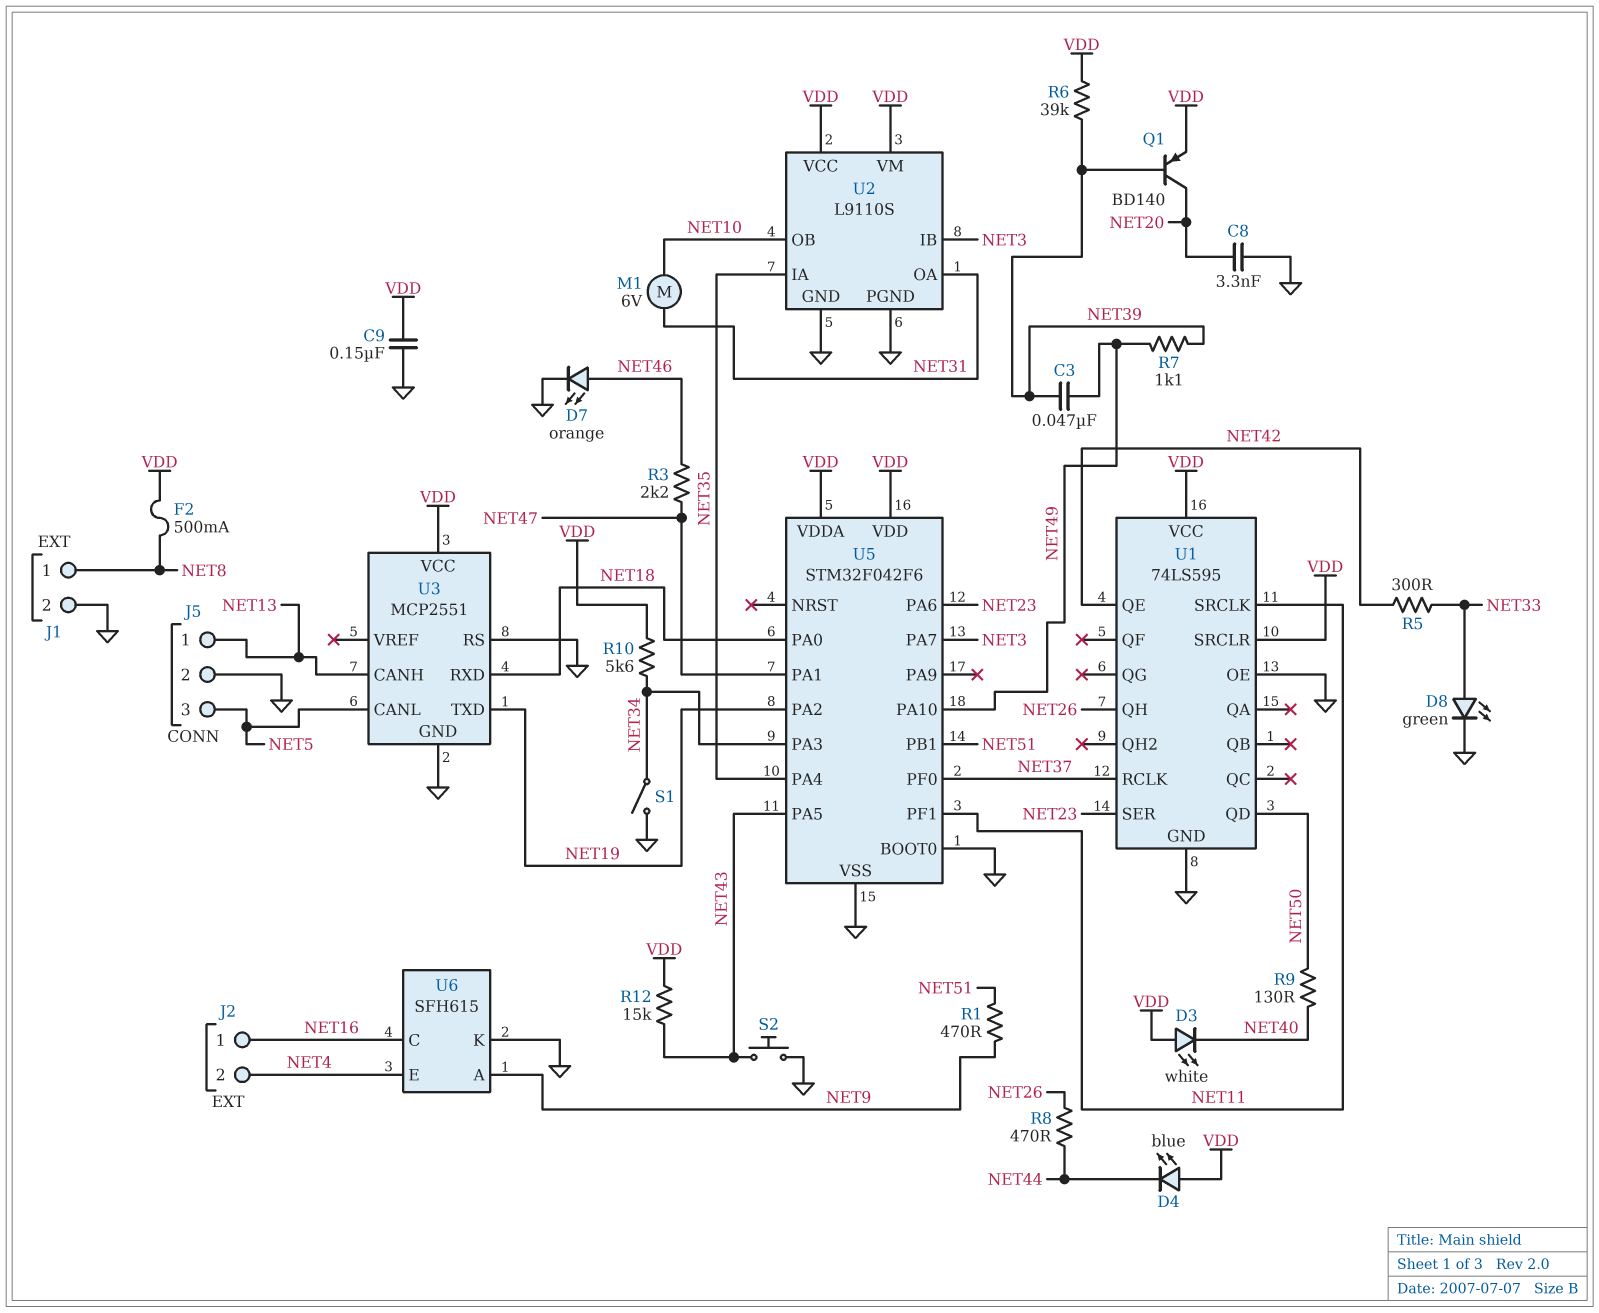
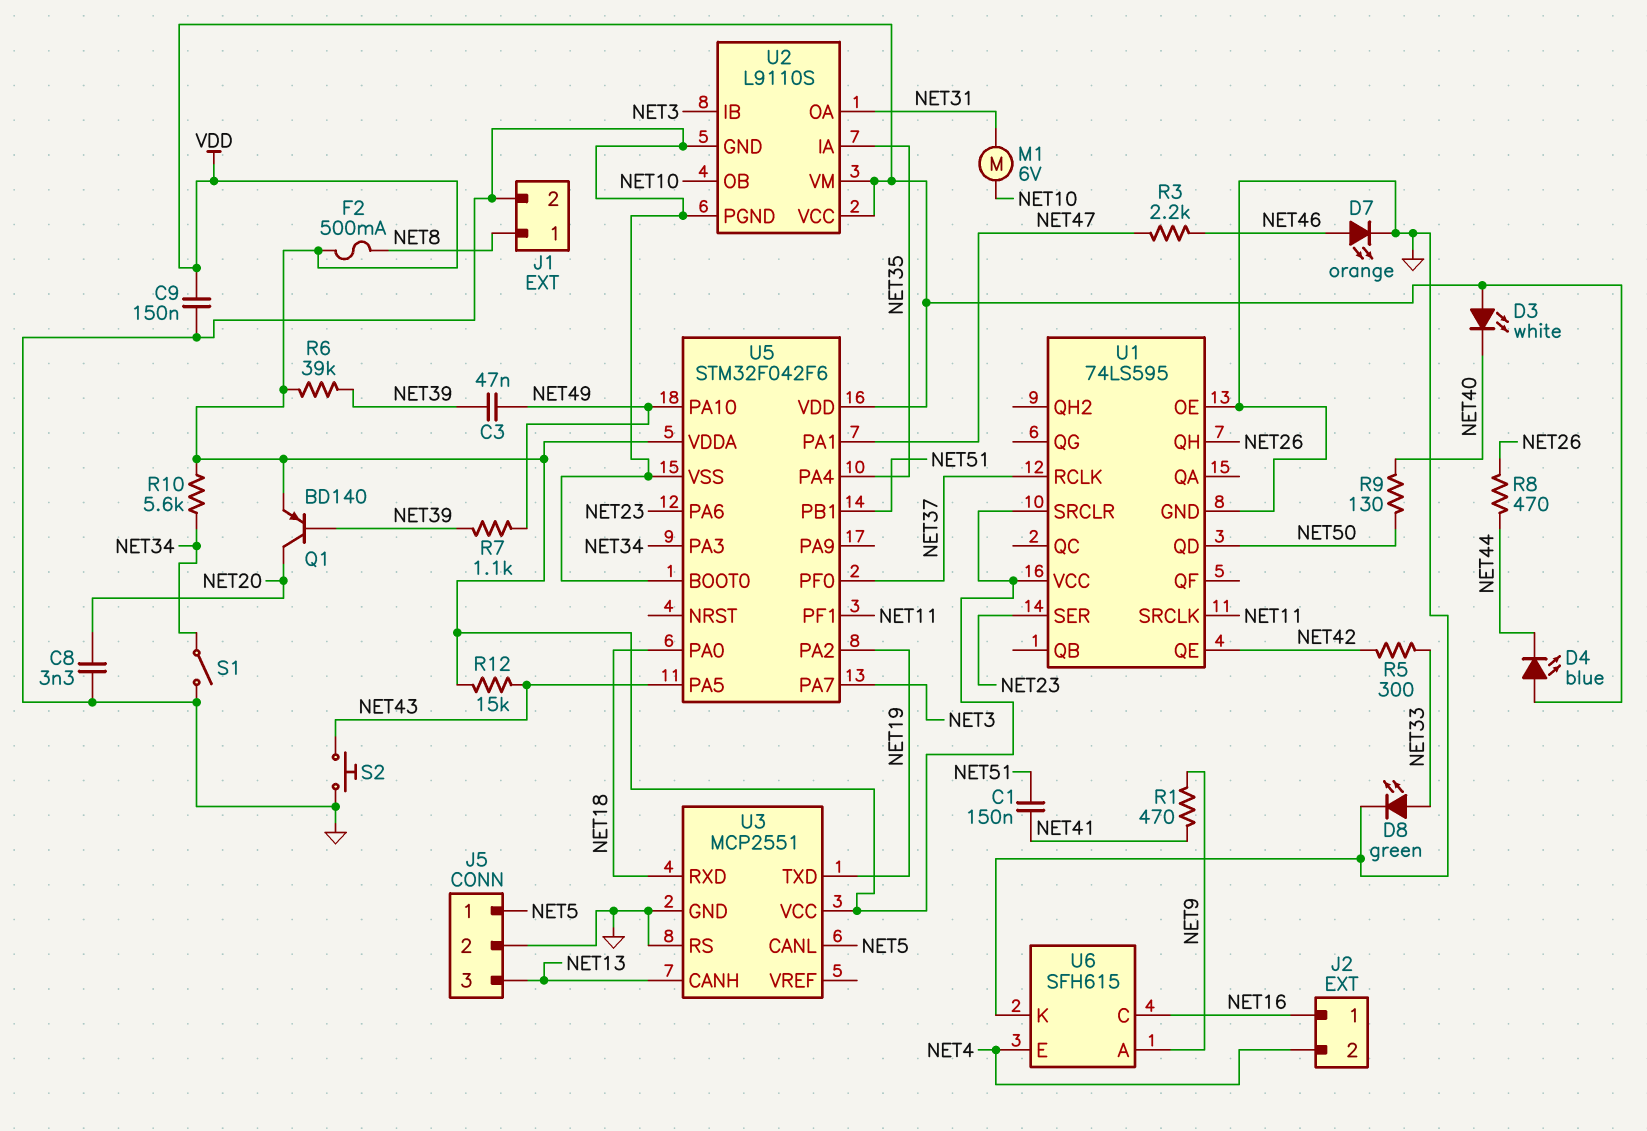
C1: none -> 150nF (NET41, NET51)
J5 pin 1: NET13 -> NET5
J5 pin 3: NET5 -> NET13
R1: 470 (NET9, NET51) -> 470 (NET9, NET41)

